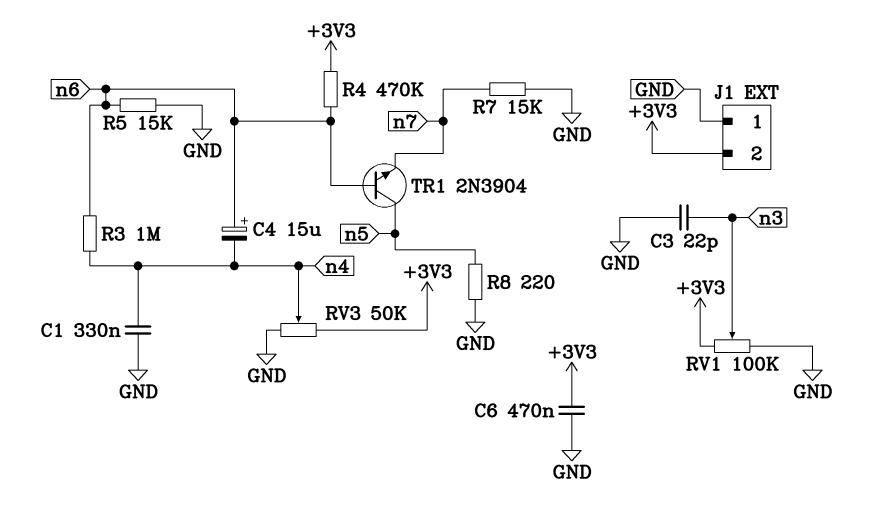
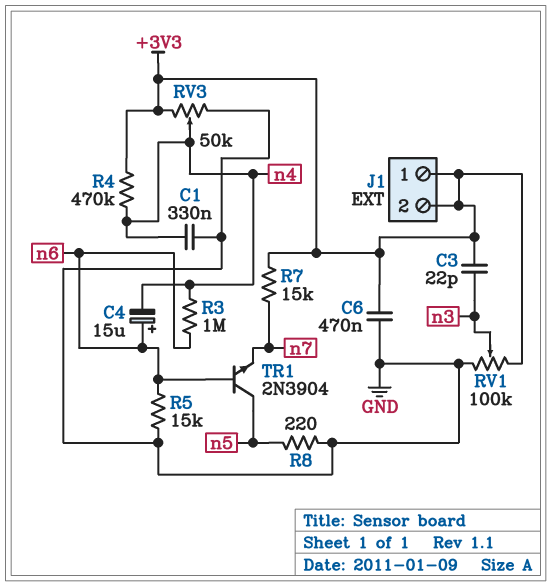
C3: 22pF (GND, n3) -> 22pF (+3V3, n3)
J1 pin 1: GND -> +3V3
R4: 470k (+3V3, n6) -> 470k (+3V3, n4)
R7: 15k (GND, n7) -> 15k (+3V3, n7)

